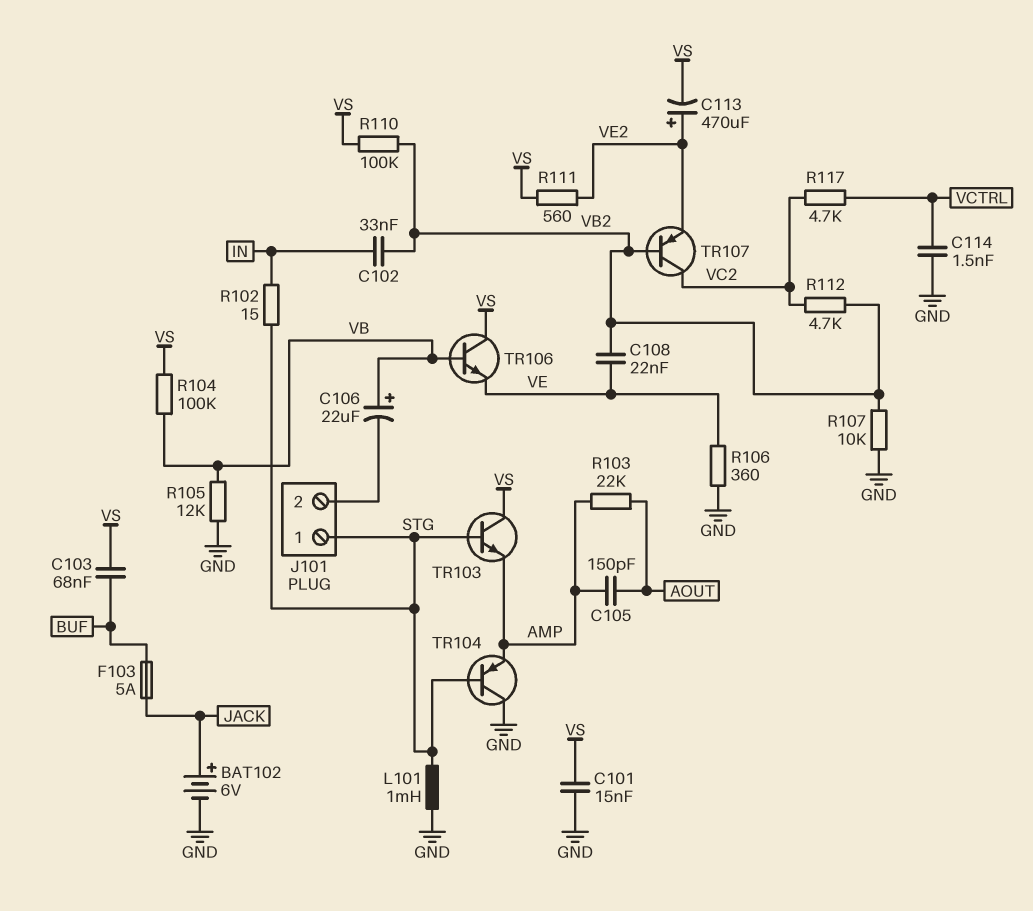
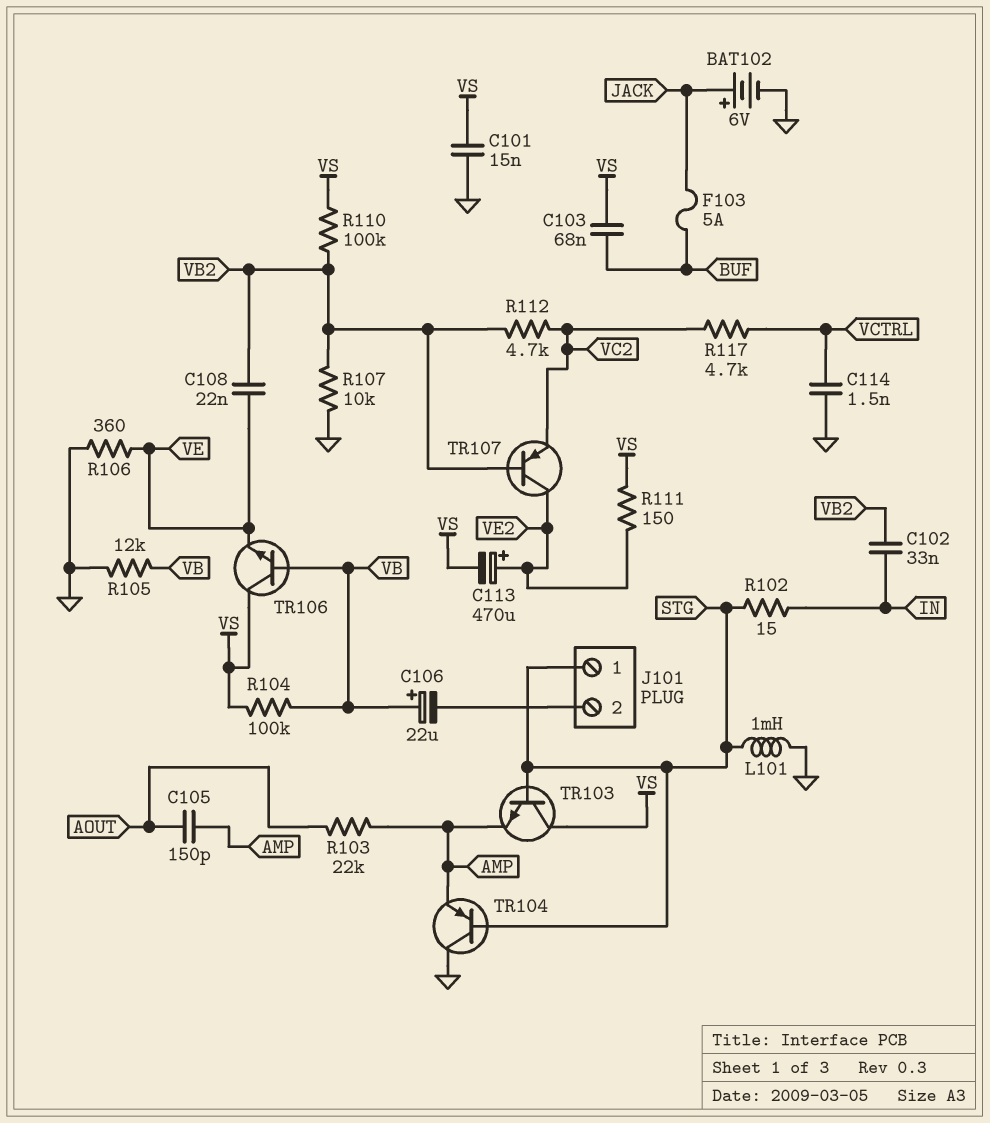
R111: 560 (VE2, VS) -> 150 (VE2, VS)
TR107: PNP (B VB2, C VC2, E VE2) -> PNP (B VB2, C VE2, E VC2)

